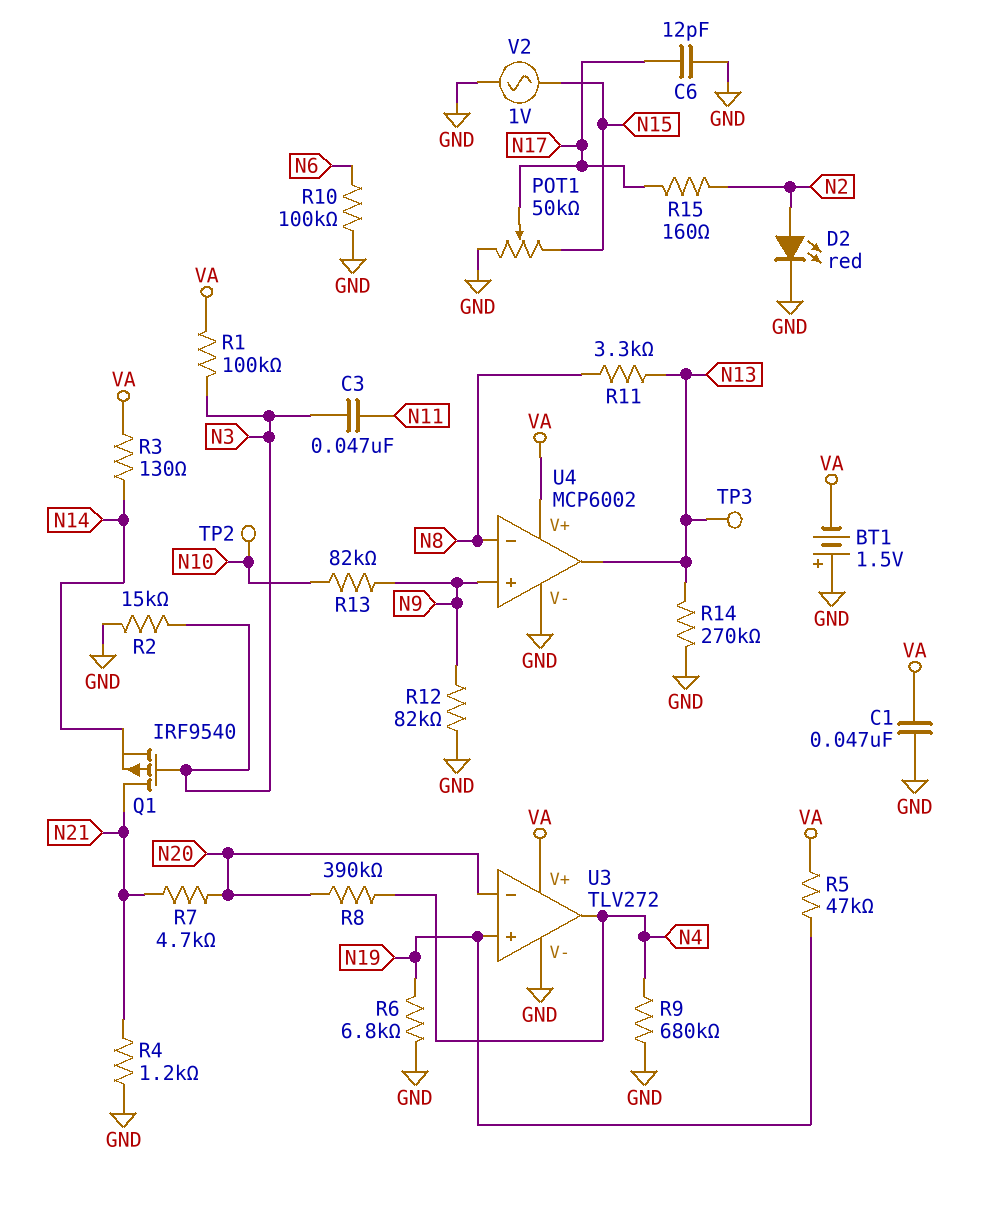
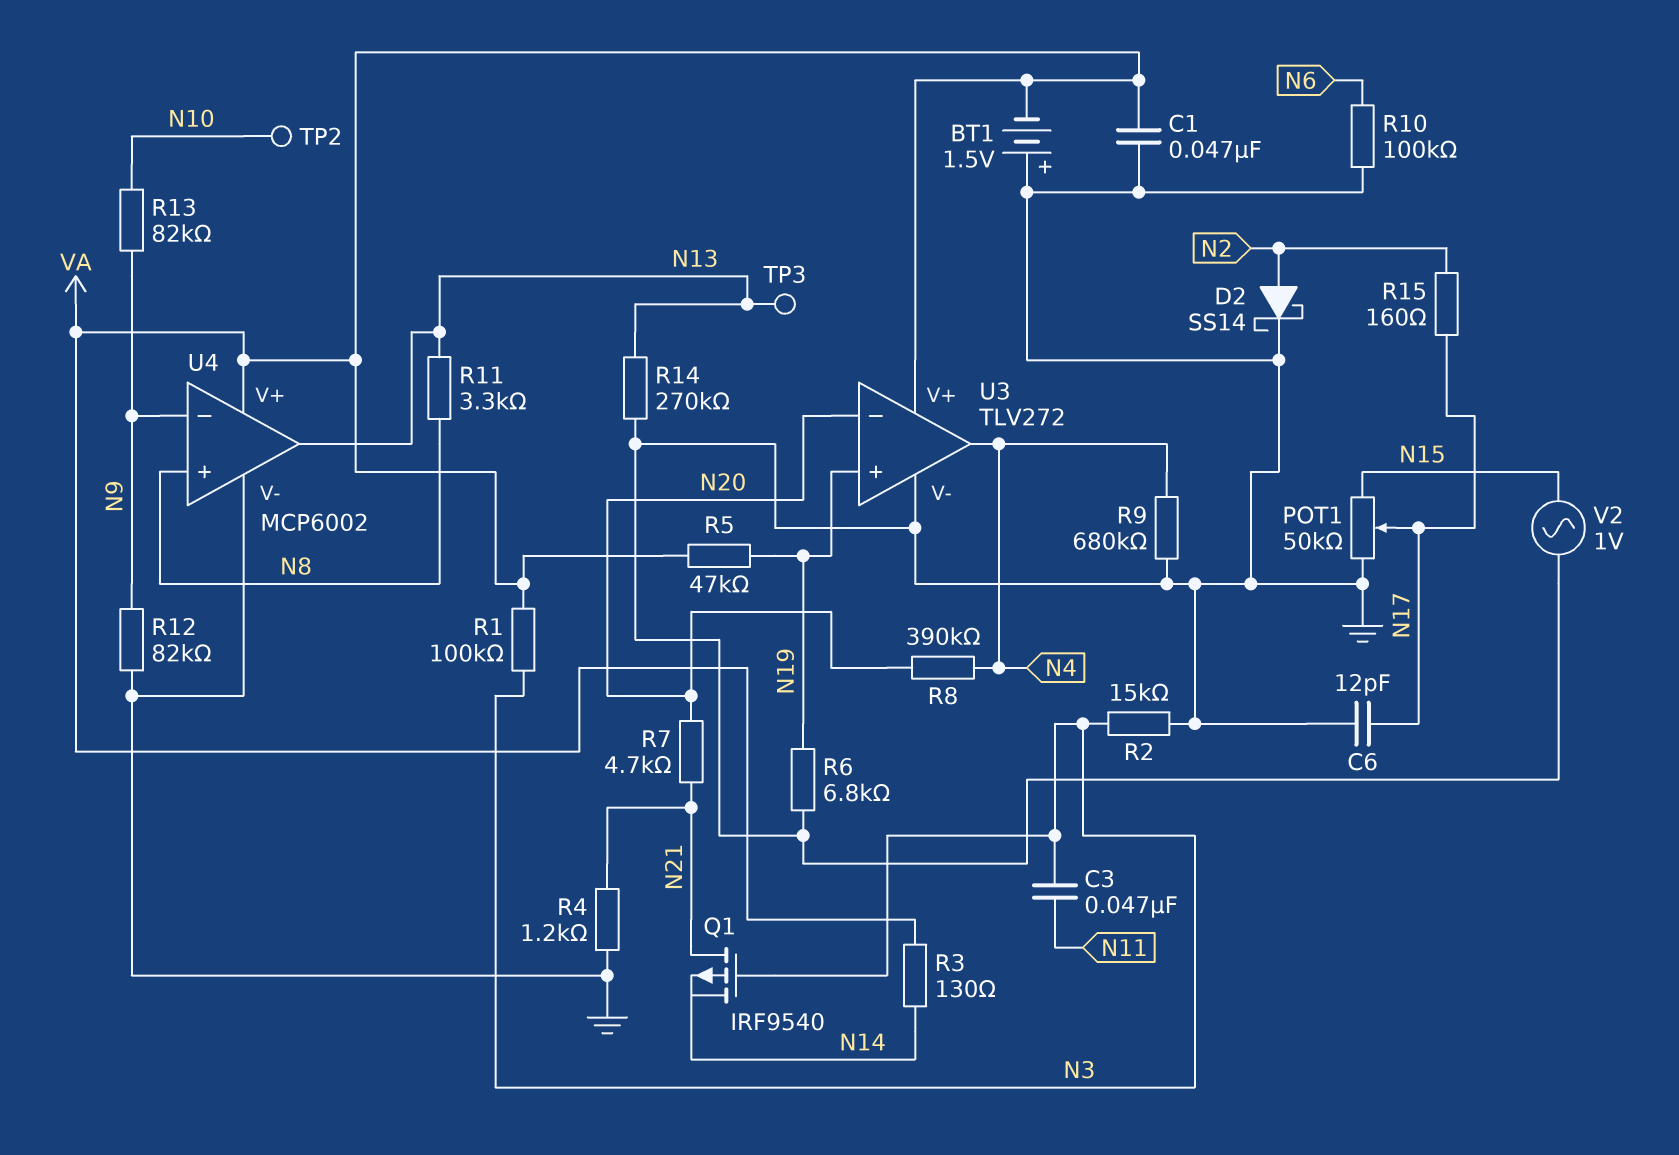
D2: LED red (A N2, K GND) -> schottky SS14 (A N2, K GND)
U4 pin in+: N9 -> N8
U4 pin in-: N8 -> N9

